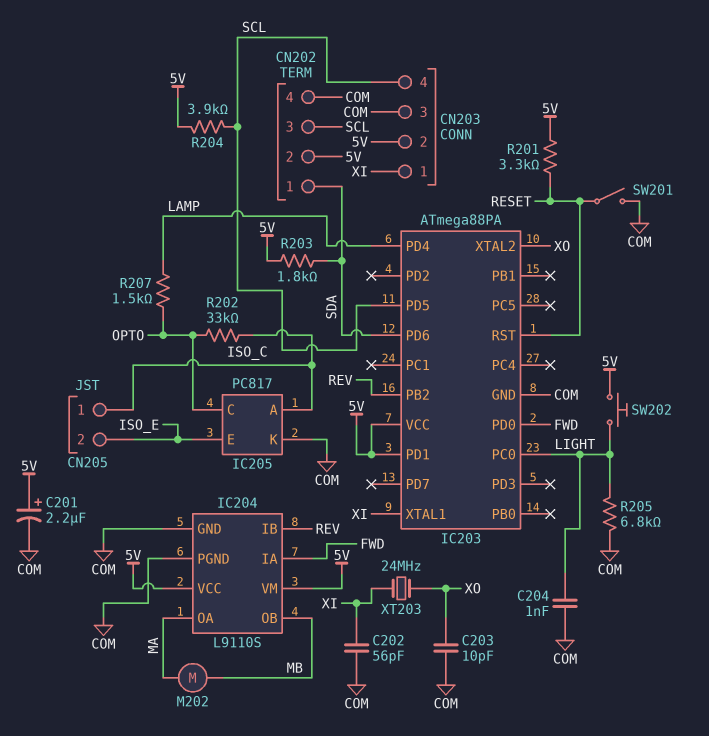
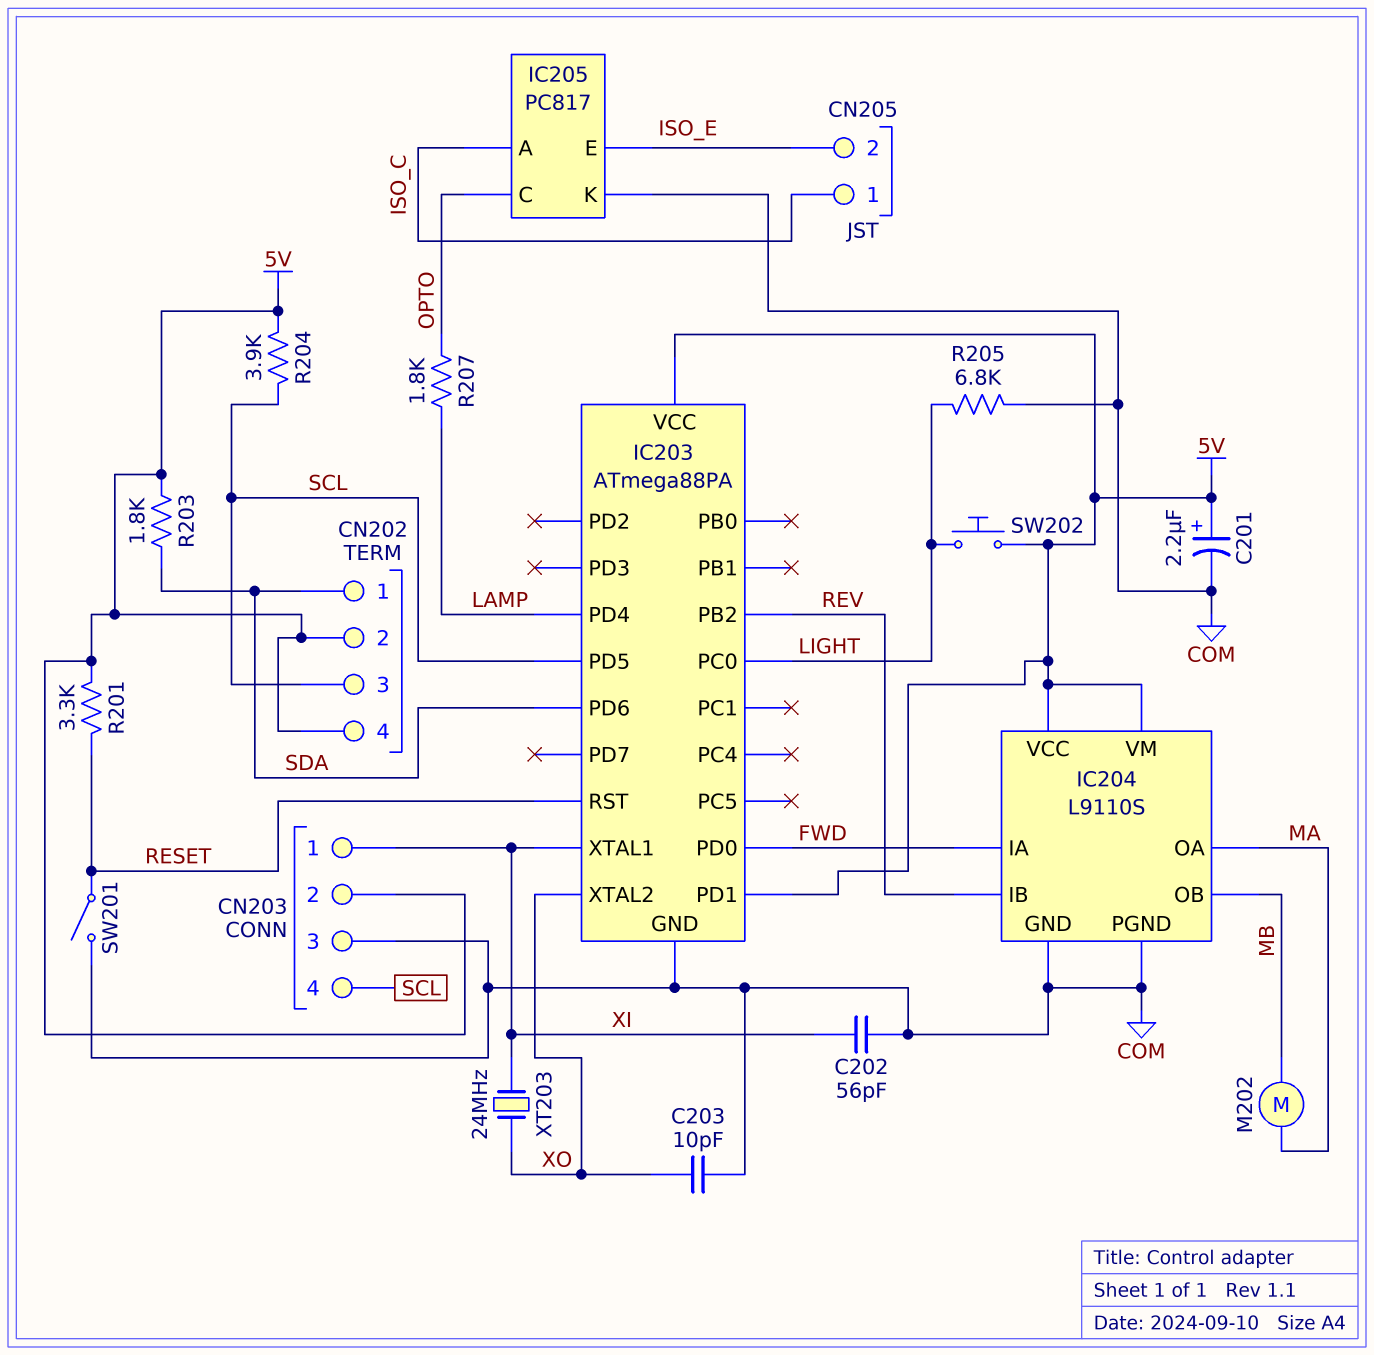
C204: 1nF (COM, LIGHT) -> none
CN202 pin 4: COM -> 5V
R202: 33k (ISO_C, OPTO) -> none
R207: 1.5k (LAMP, OPTO) -> 1.8k (LAMP, OPTO)

